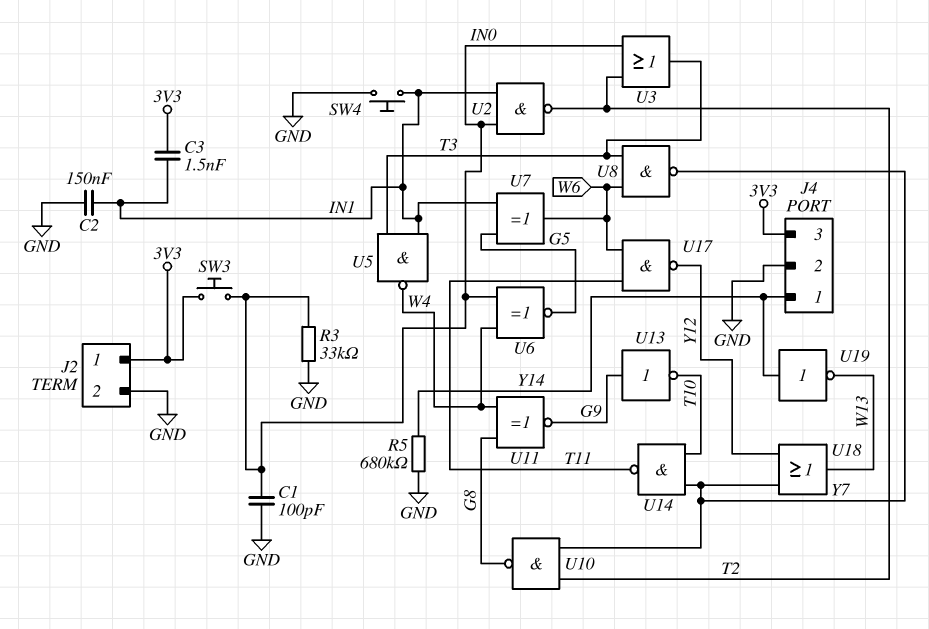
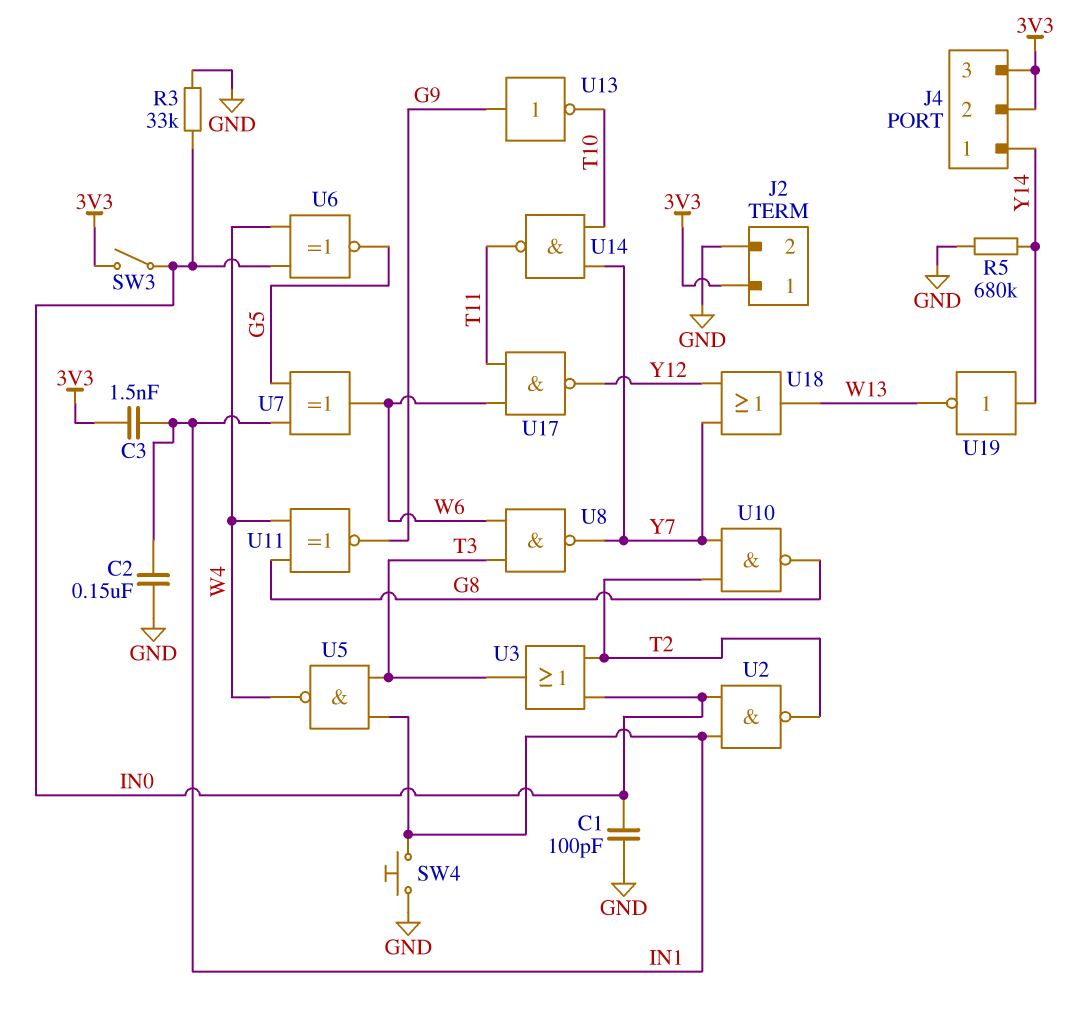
J4 pin 2: GND -> 3V3
SW3: button (3V3, IN0) -> switch (3V3, IN0)

